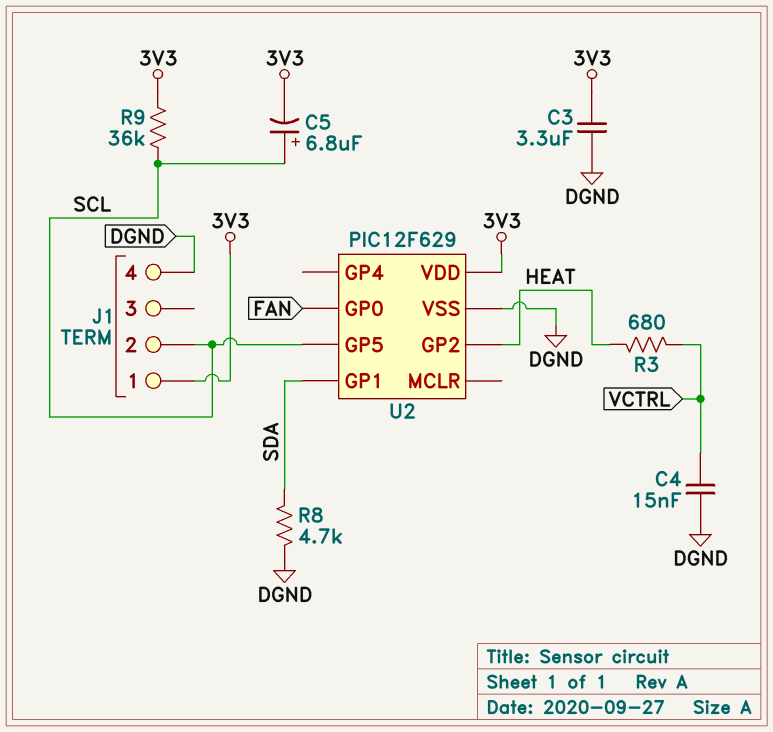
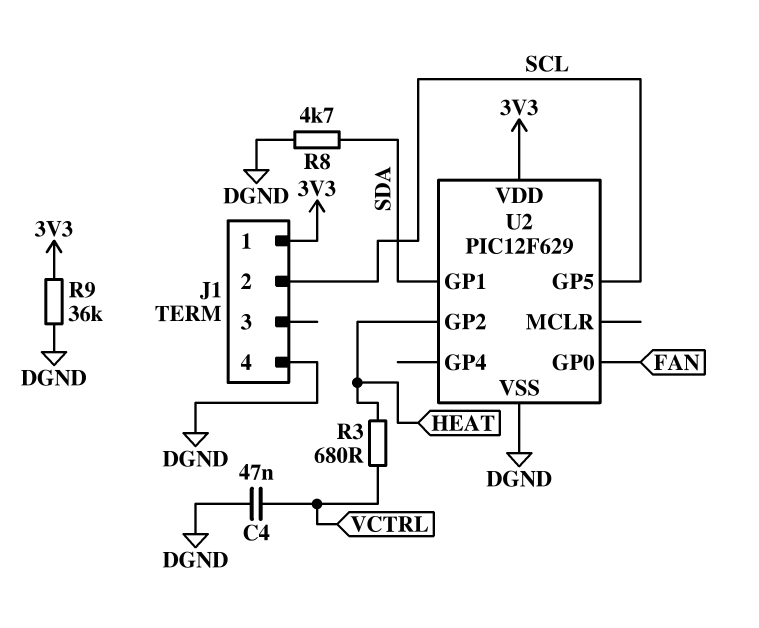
C3: 3.3uF (3V3, DGND) -> none
C4: 15nF (DGND, VCTRL) -> 47nF (DGND, VCTRL)
C5: 6.8uF (plus SCL, minus 3V3) -> none
R9: 36k (3V3, SCL) -> 36k (3V3, DGND)

